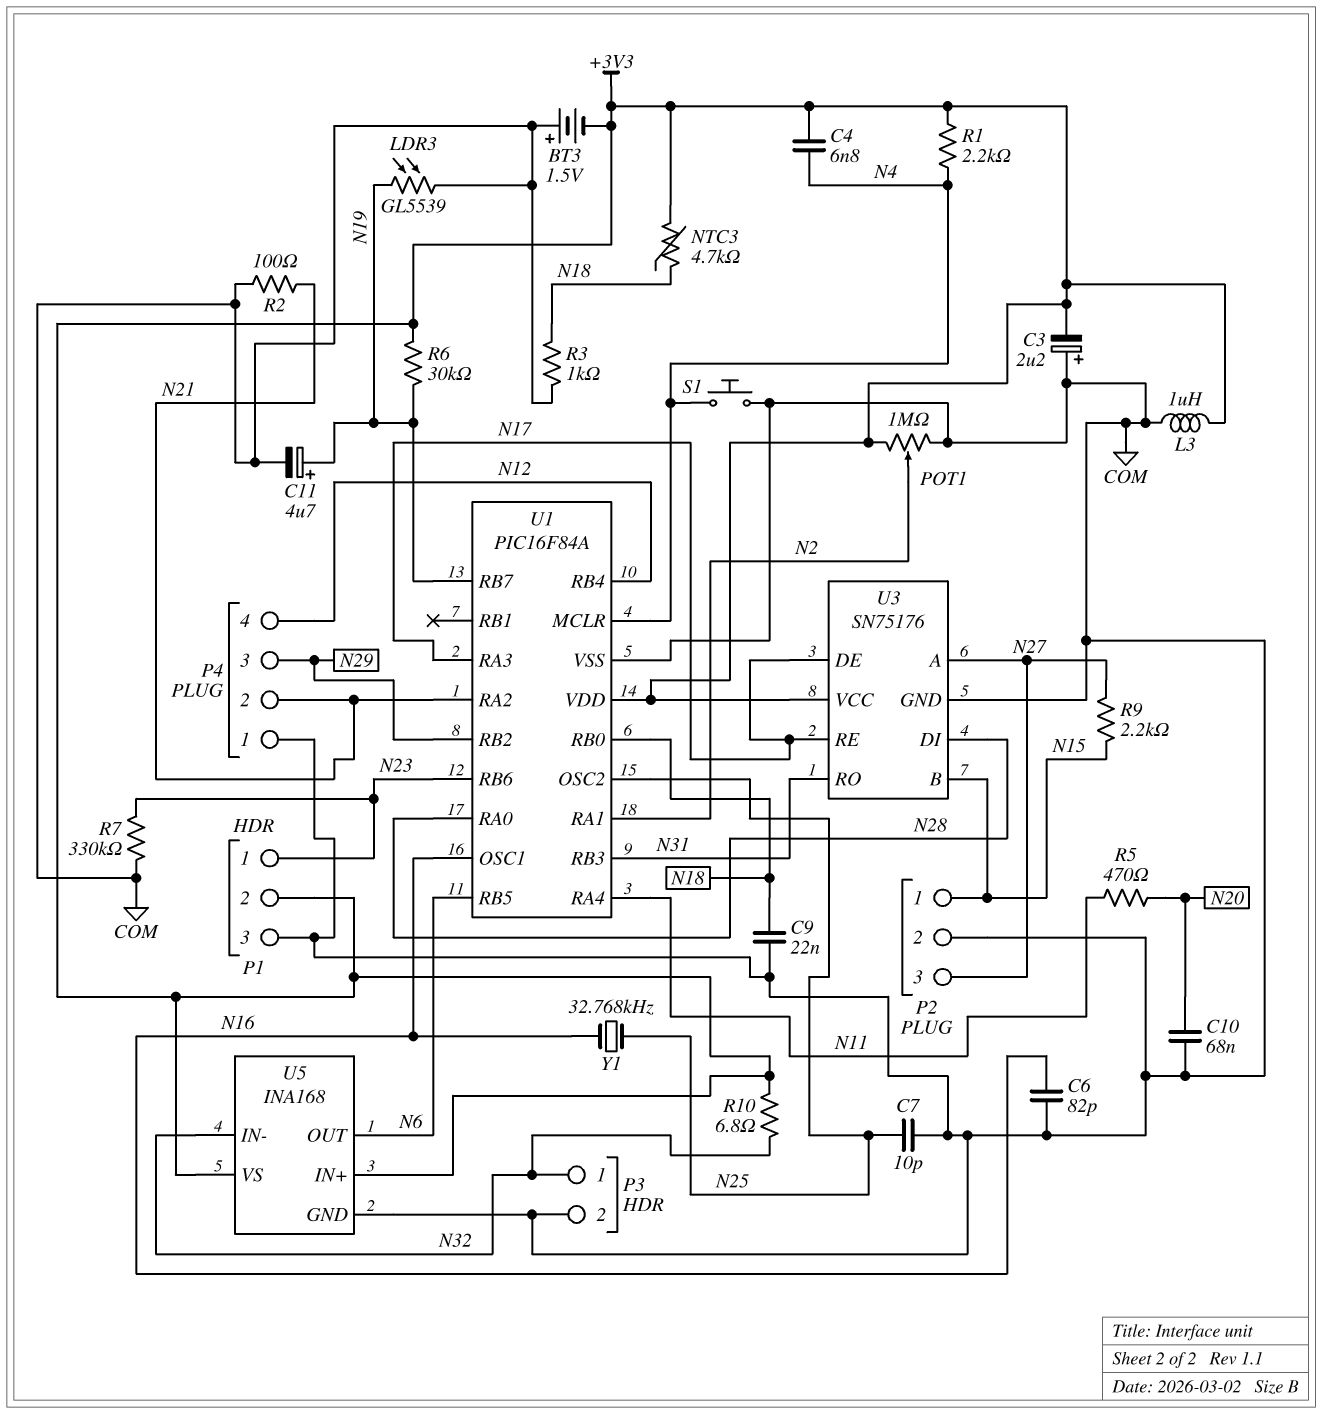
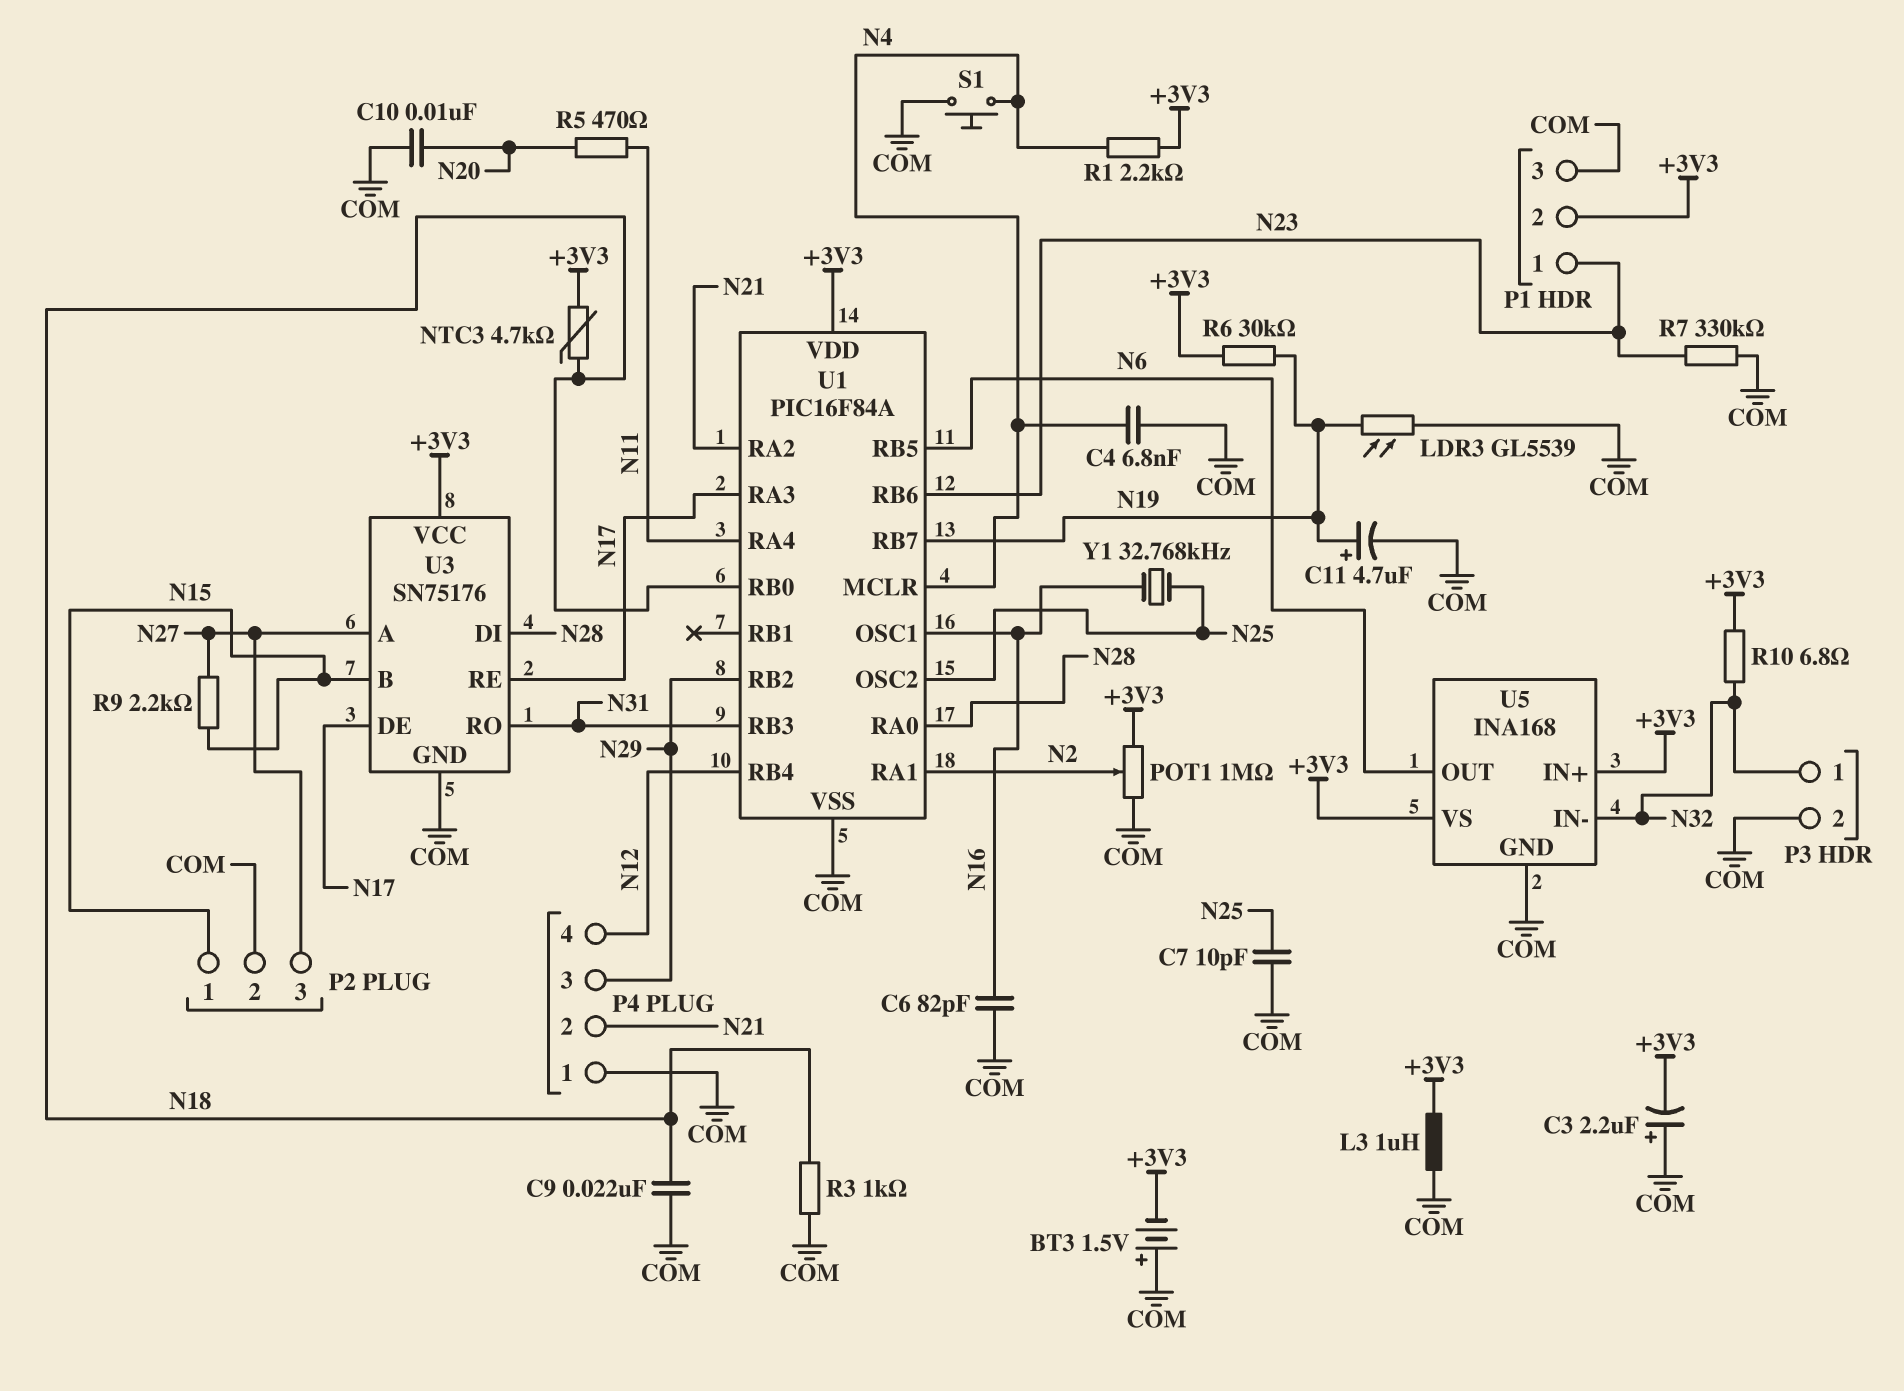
C4: 6.8nF (+3V3, N4) -> 6.8nF (COM, N4)
C10: 68nF (COM, N20) -> 10nF (COM, N20)
R2: 100 (COM, N21) -> none

